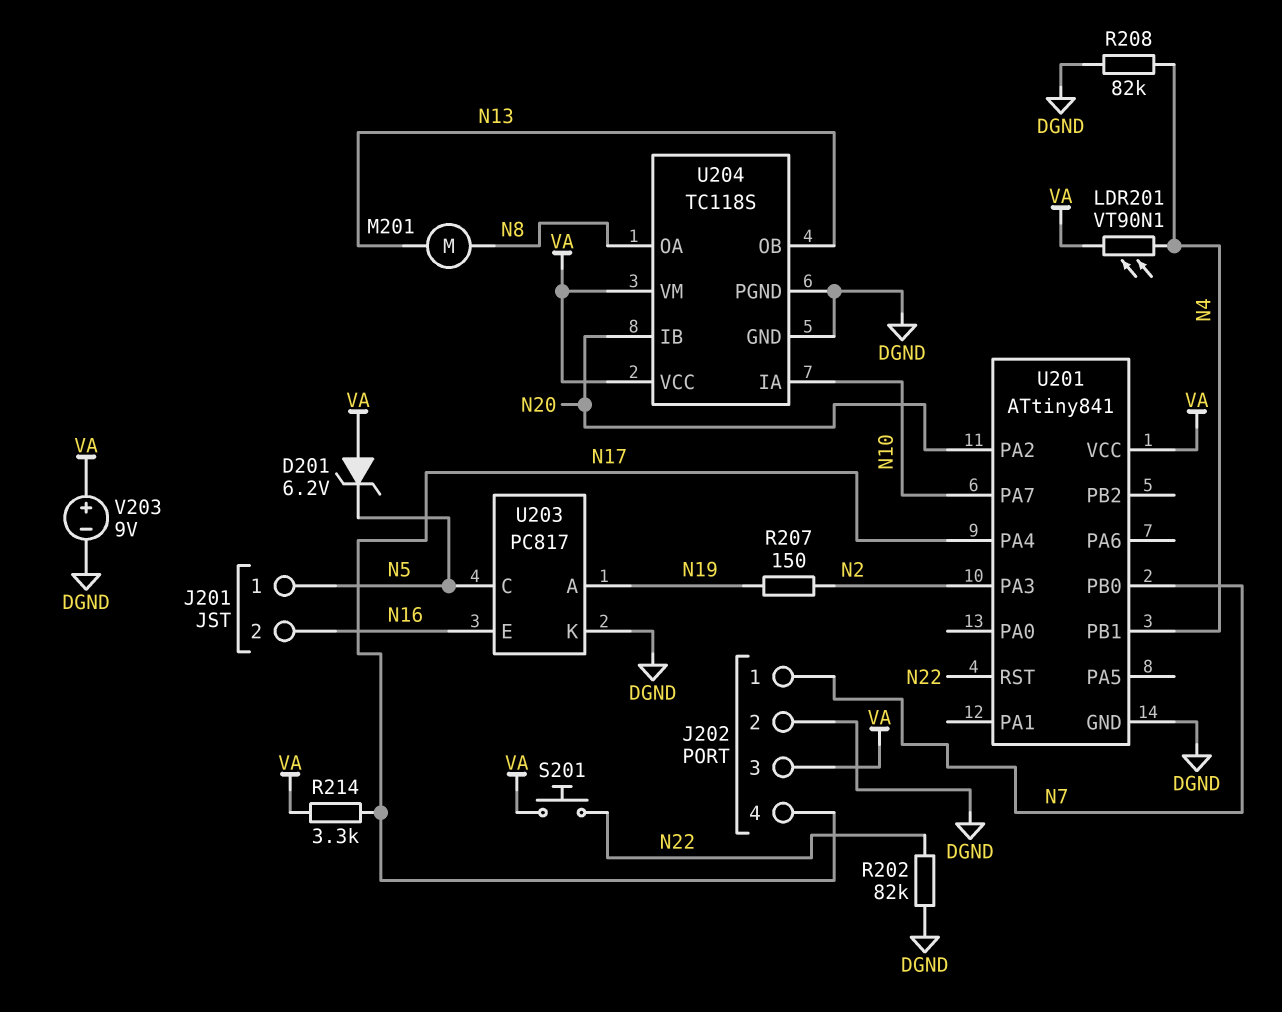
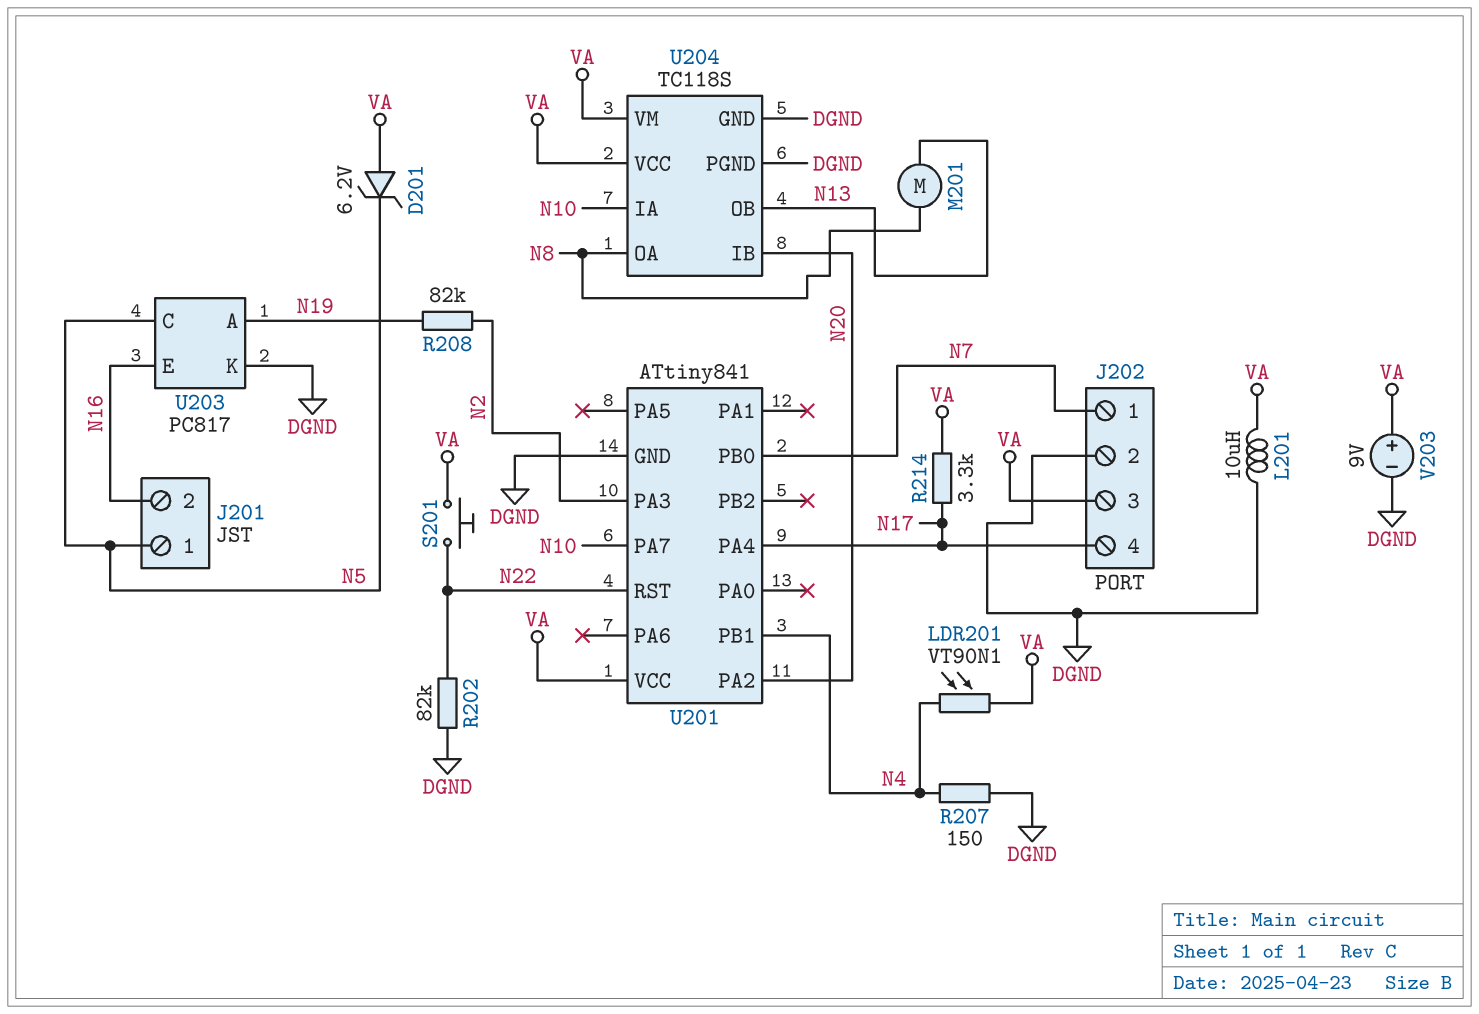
L201: none -> 10uH (DGND, VA)
R207: 150 (N2, N19) -> 150 (DGND, N4)
R208: 82k (DGND, N4) -> 82k (N2, N19)

